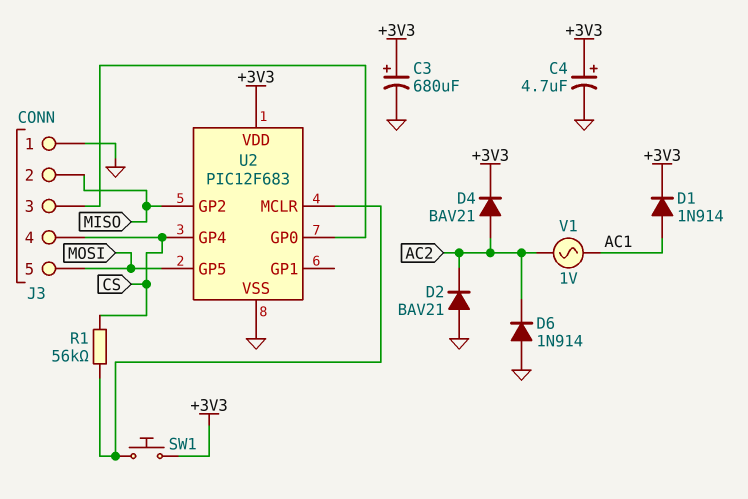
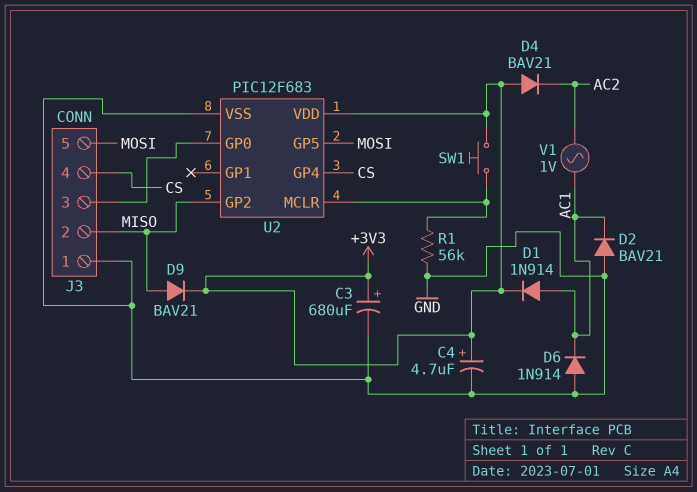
D2: diode BAV21 (A GND, K AC2) -> diode BAV21 (A GND, K AC1)
D4: diode BAV21 (A AC2, K +3V3) -> diode BAV21 (A +3V3, K AC2)
D6: diode 1N914 (A GND, K AC2) -> diode 1N914 (A GND, K AC1)
D9: none -> diode BAV21 (A MISO, K +3V3)
R1: 56k (CS, U2/MCLR) -> 56k (GND, U2/MCLR)

